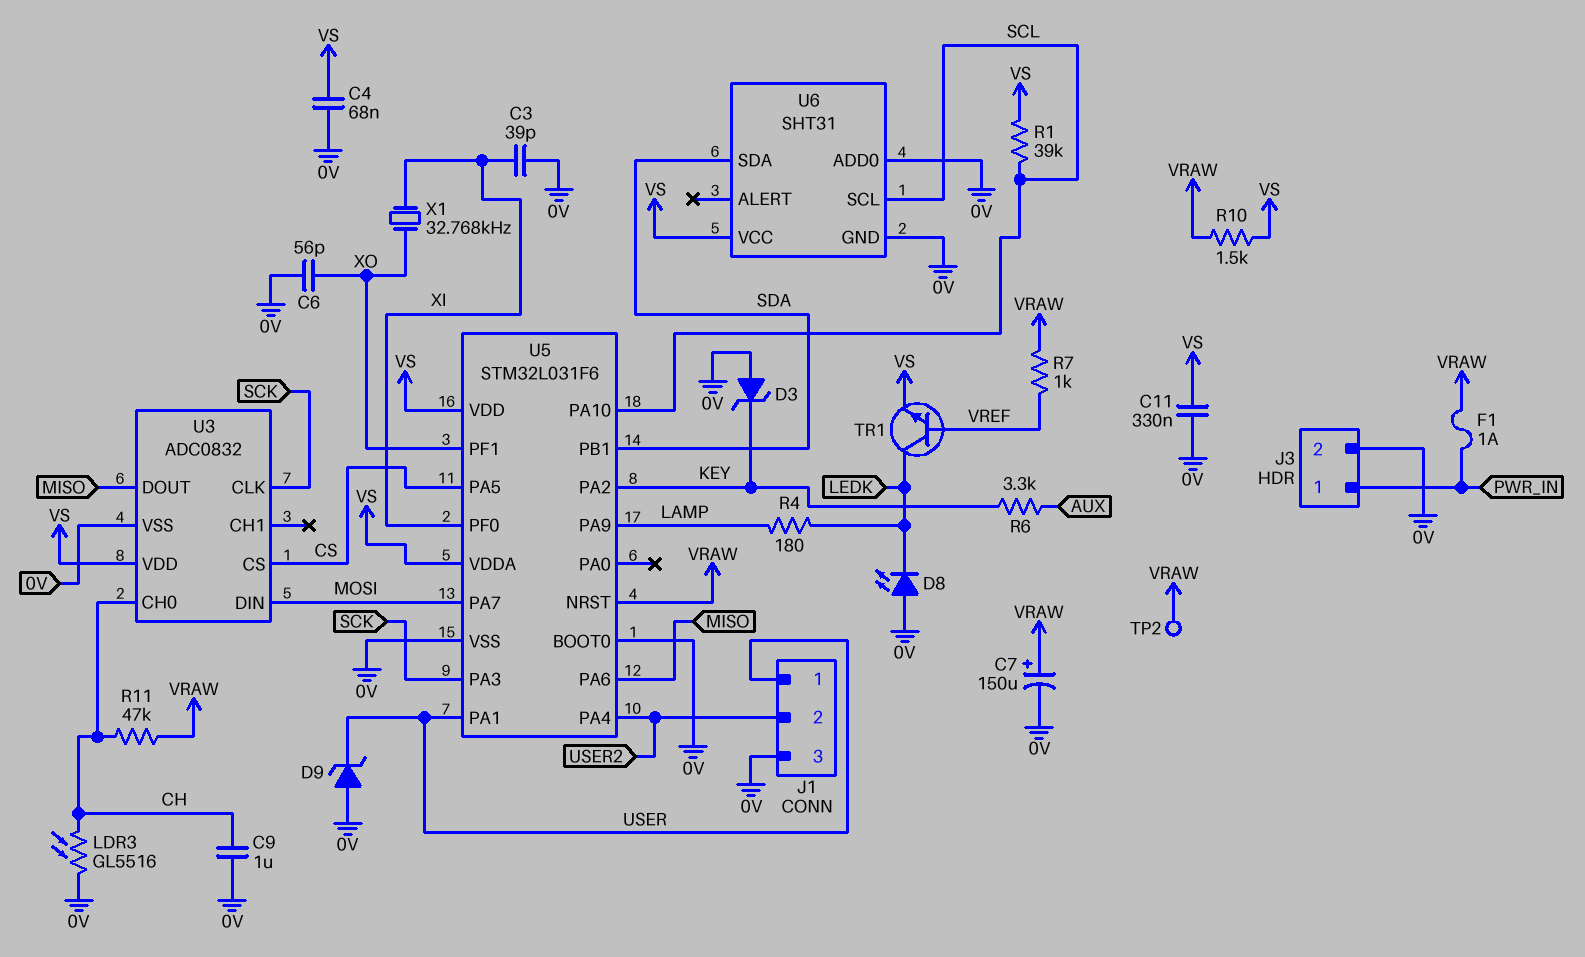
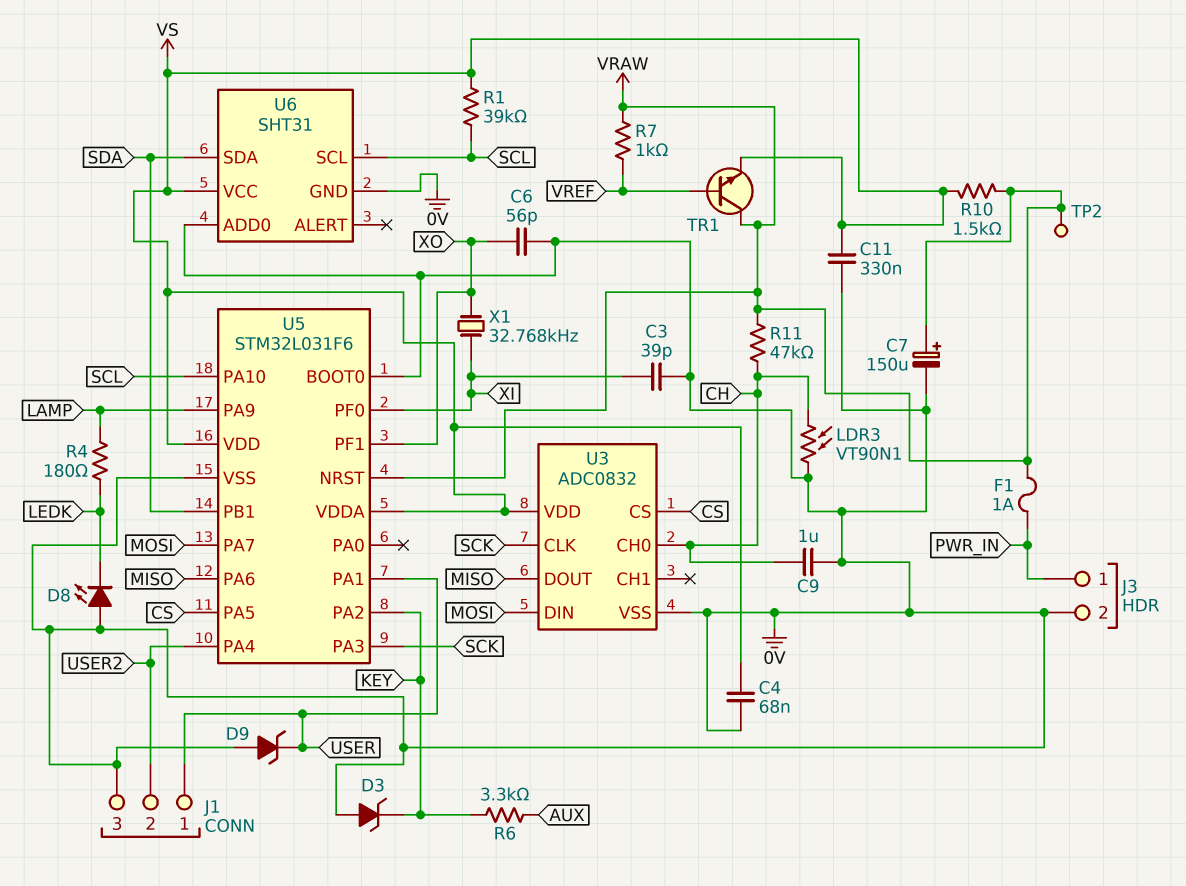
LDR3: GL5516 (0V, CH) -> VT90N1 (0V, CH)
TR1: NPN (B VREF, C LEDK, E VS) -> NPN (B VREF, C VRAW, E VS)

